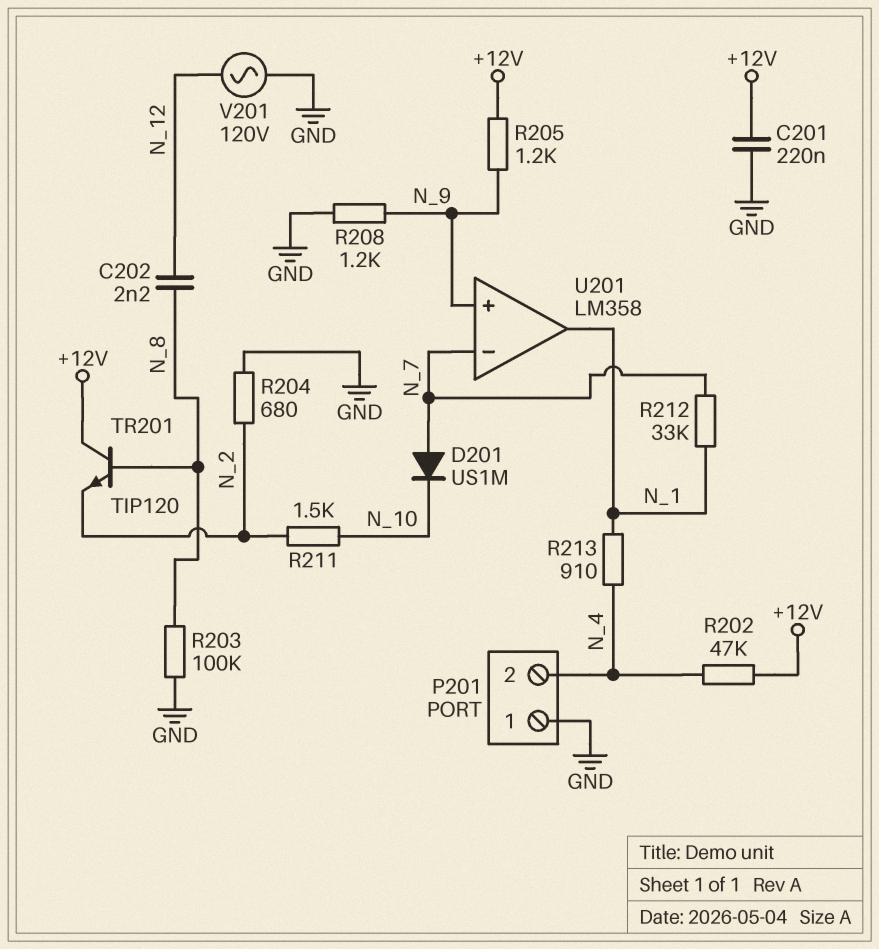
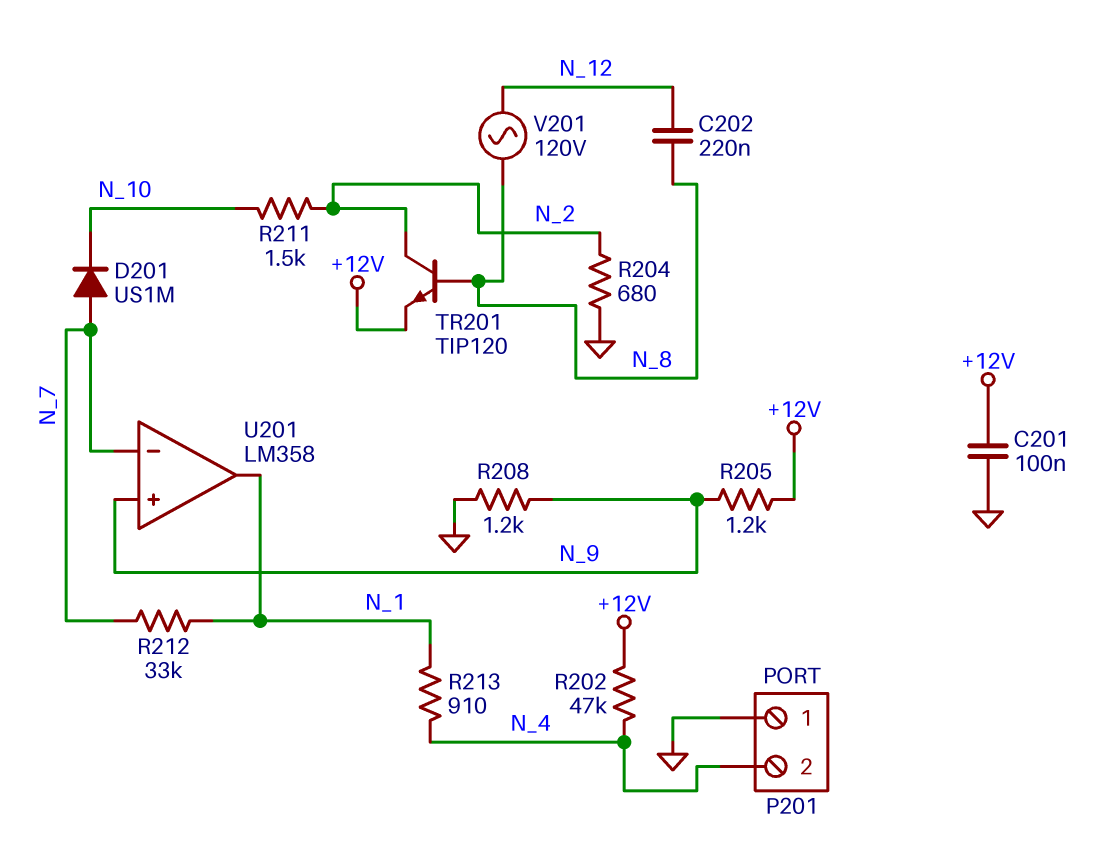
C201: 220nF (+12V, GND) -> 100nF (+12V, GND)
C202: 2.2nF (N_8, N_12) -> 220nF (N_8, N_12)
R203: 100k (GND, N_8) -> none
TR201: NPN TIP120 (B N_8, C +12V, E N_2) -> NPN TIP120 (B N_8, C N_2, E +12V)
V201: AC 120V (GND, N_12) -> AC 120V (N_8, N_12)

